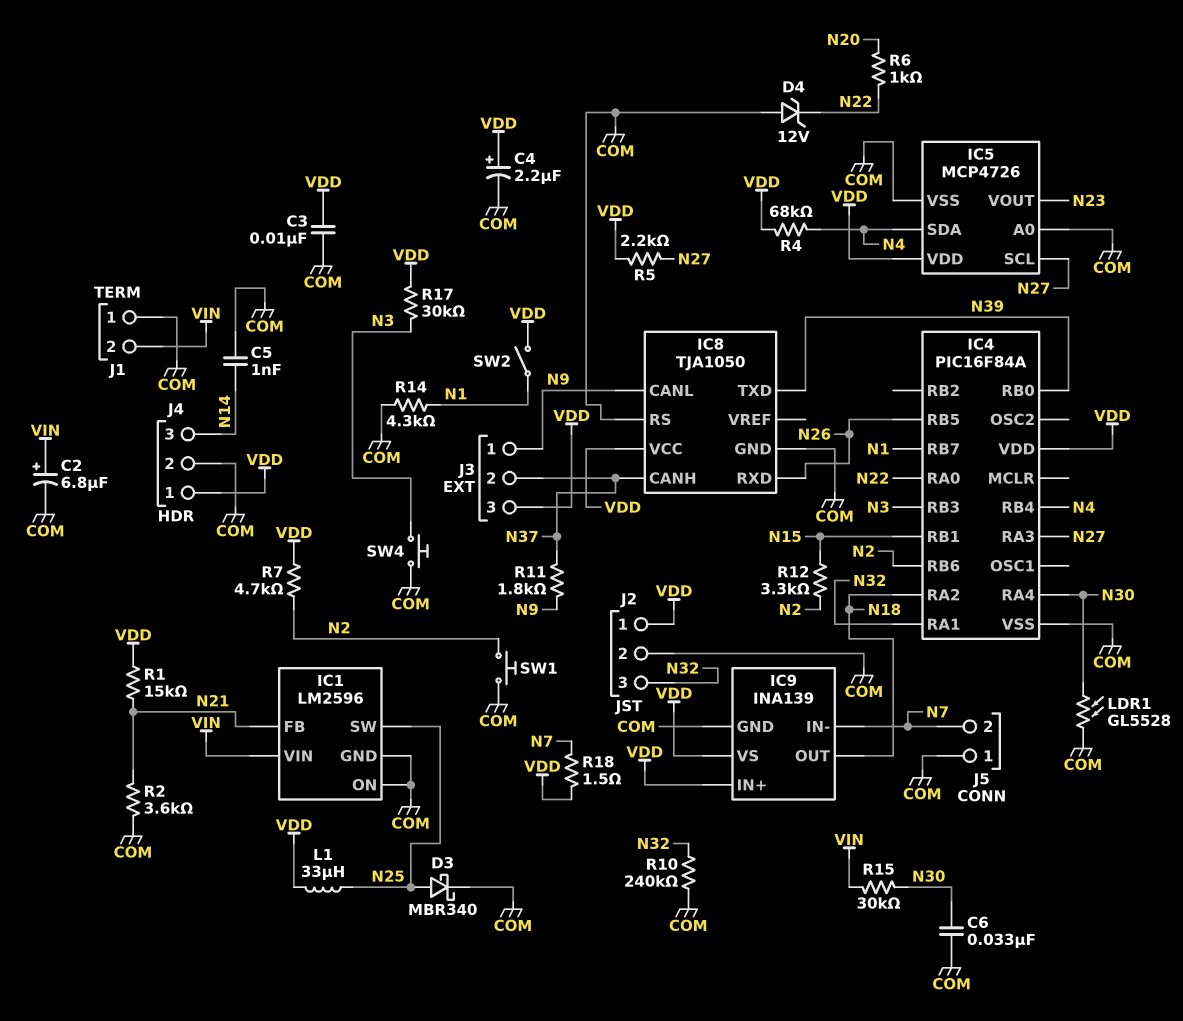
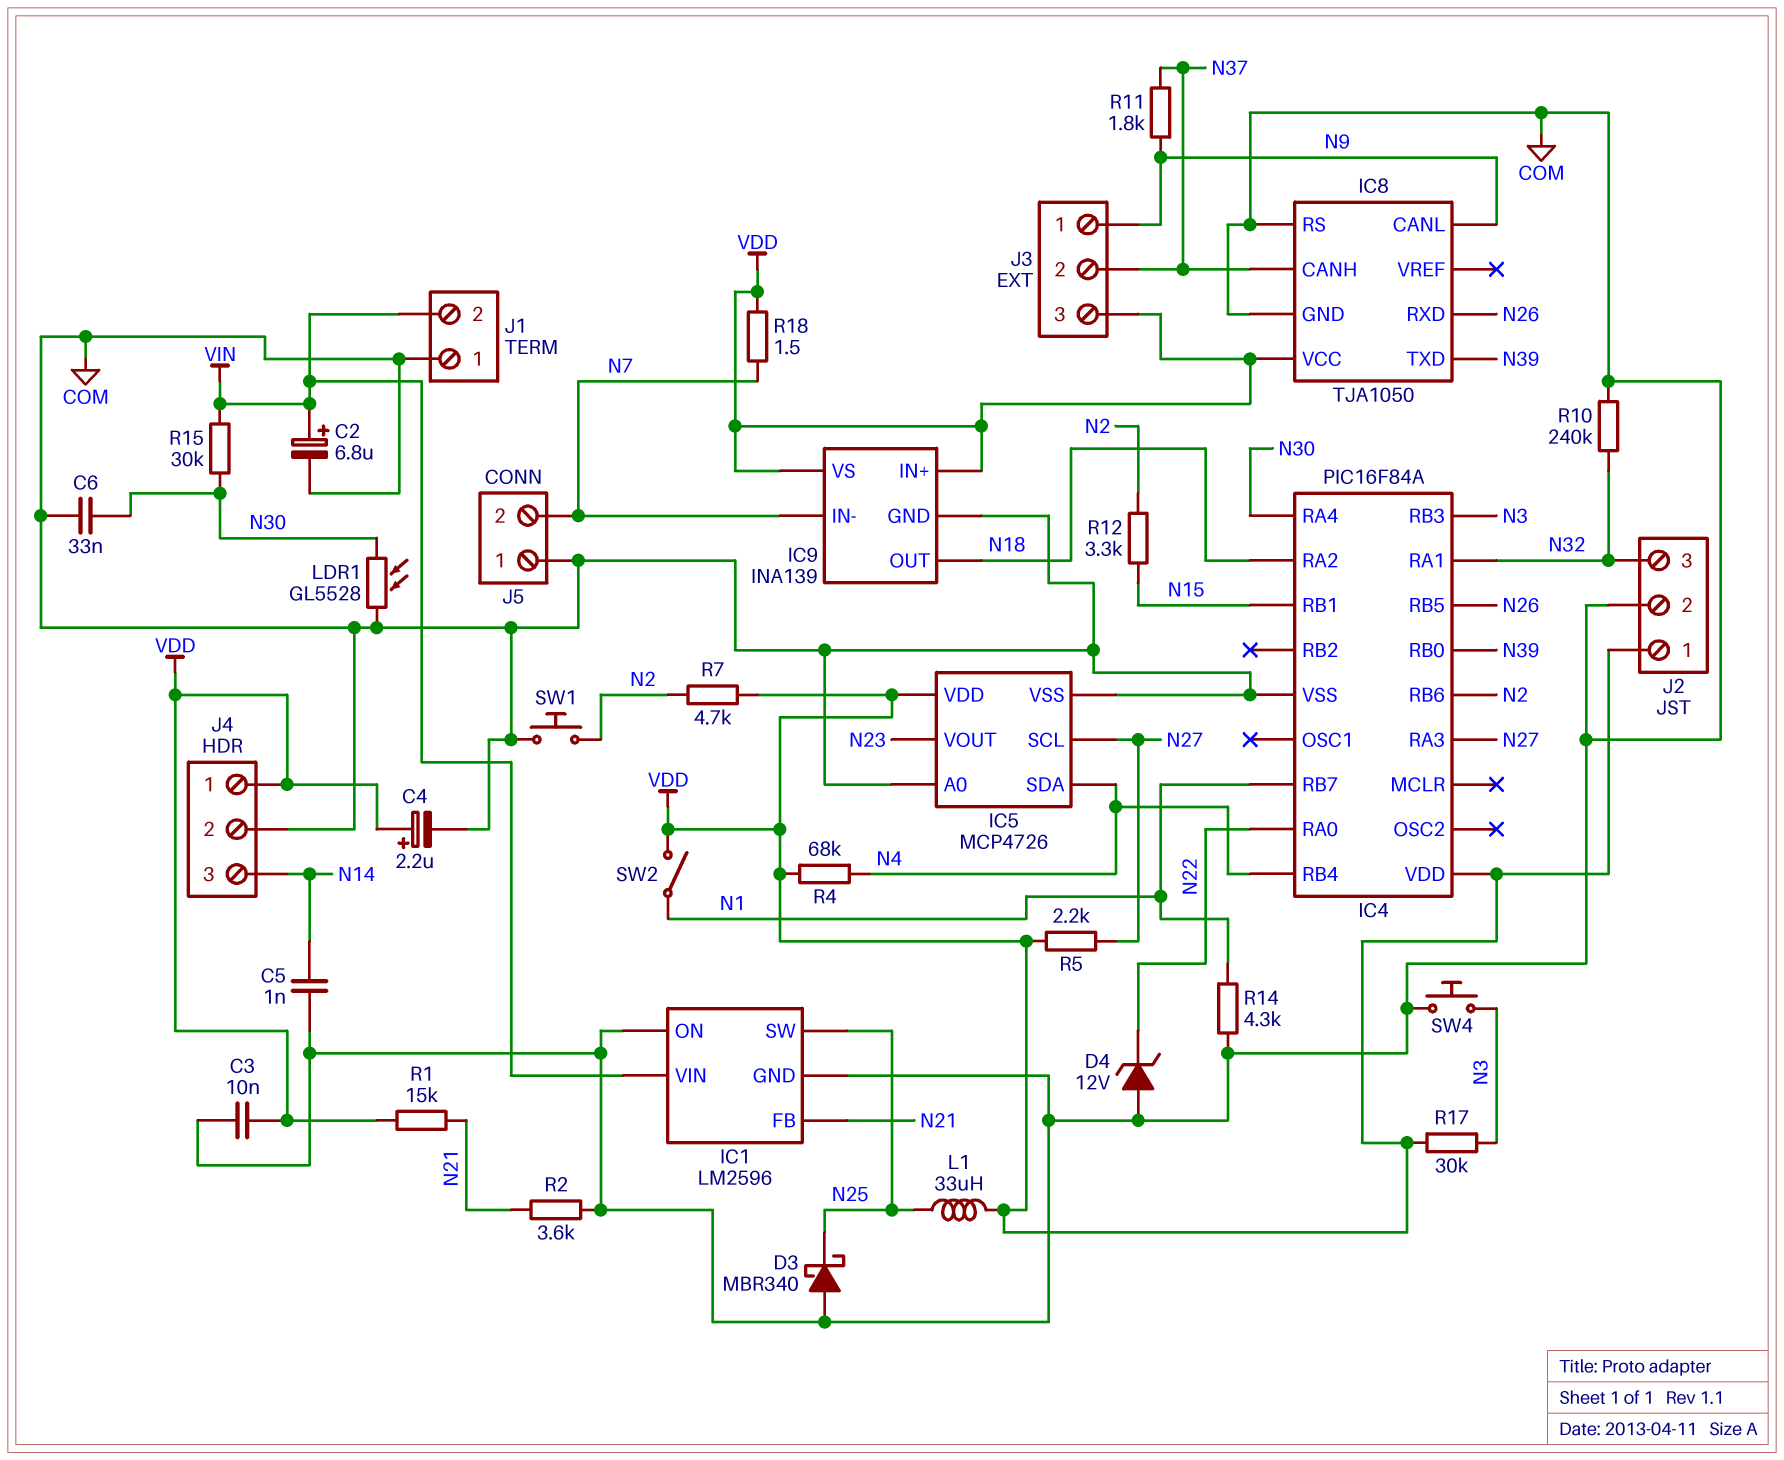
D3: schottky MBR340 (A N25, K COM) -> schottky MBR340 (A COM, K N25)
R6: 1k (N20, N22) -> none

